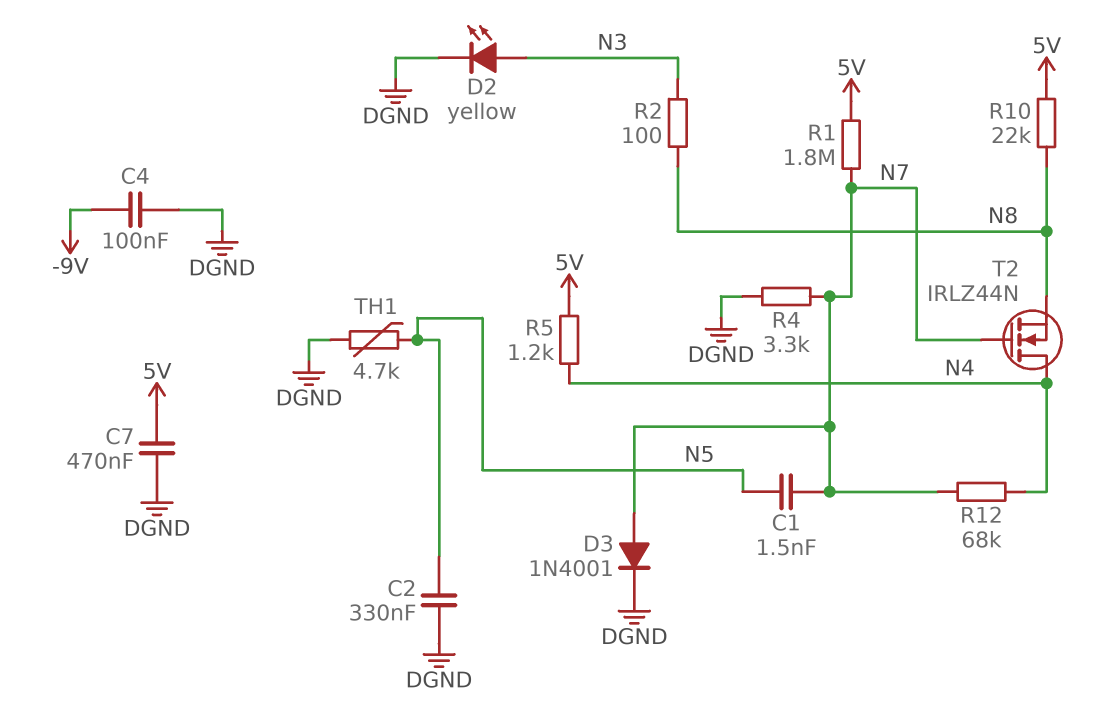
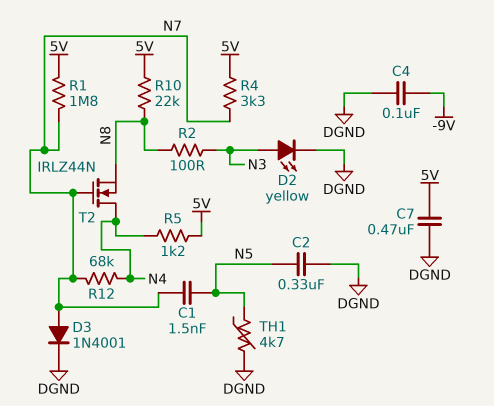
R4: 3.3k (DGND, N7) -> 3.3k (5V, N7)

